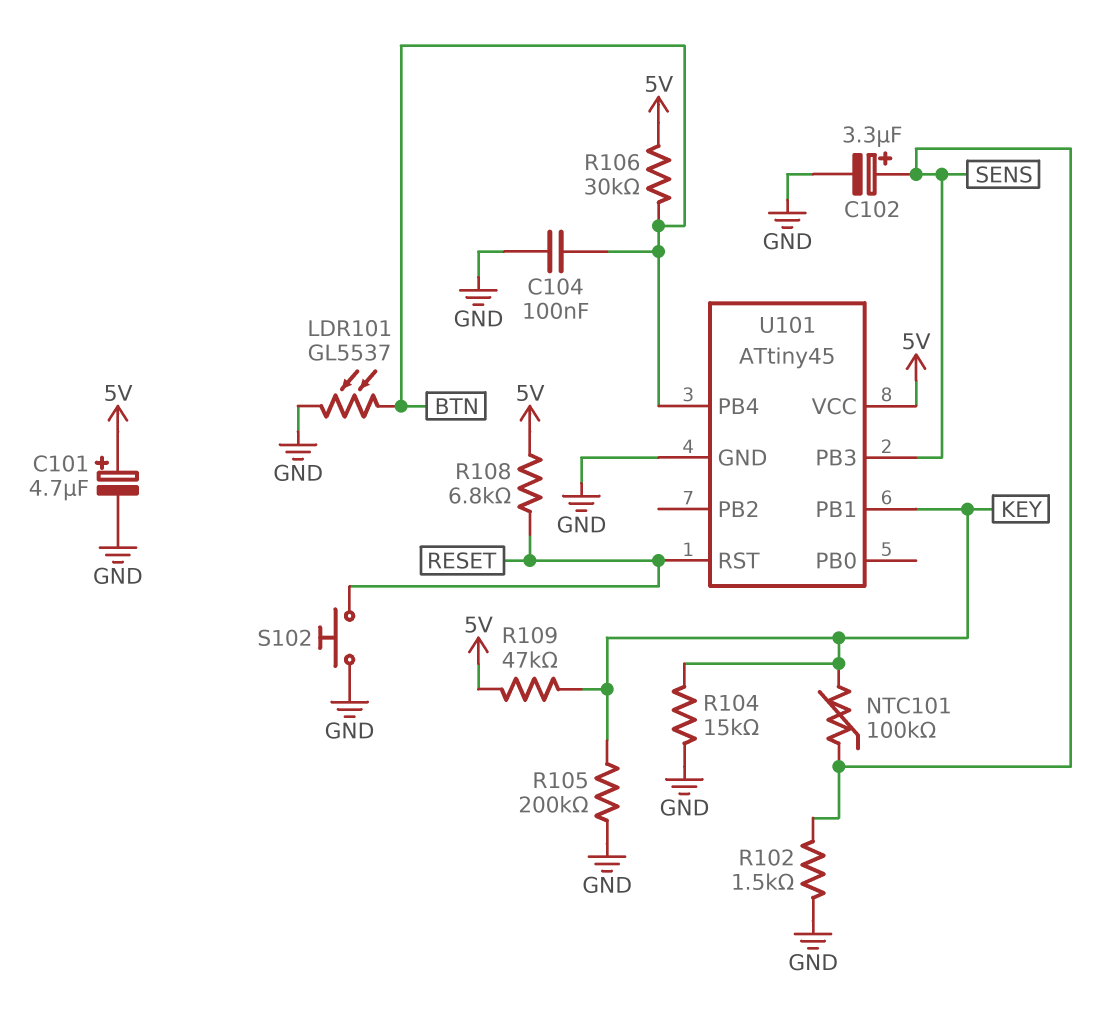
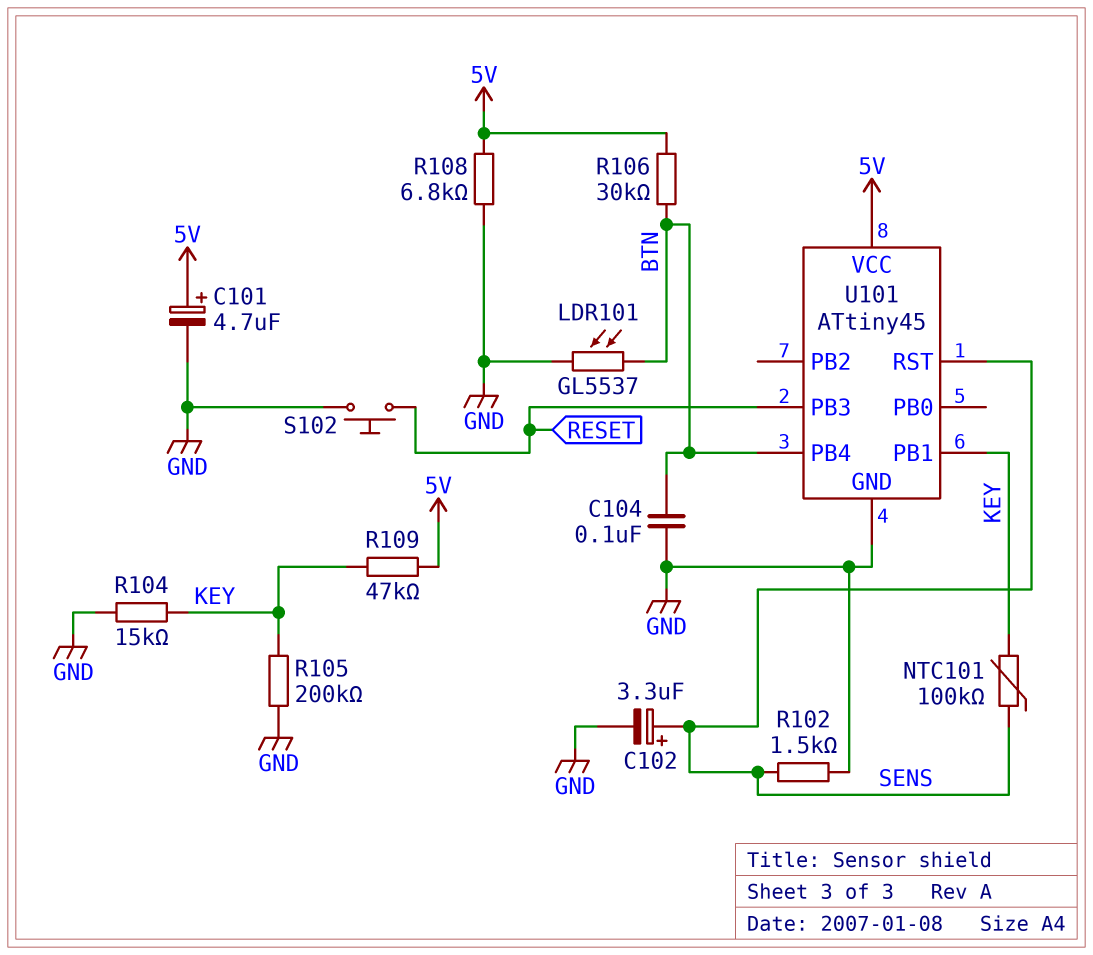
R108: 6.8k (5V, RESET) -> 6.8k (5V, GND)
U101 pin PB3: SENS -> RESET
U101 pin RST: RESET -> SENS

